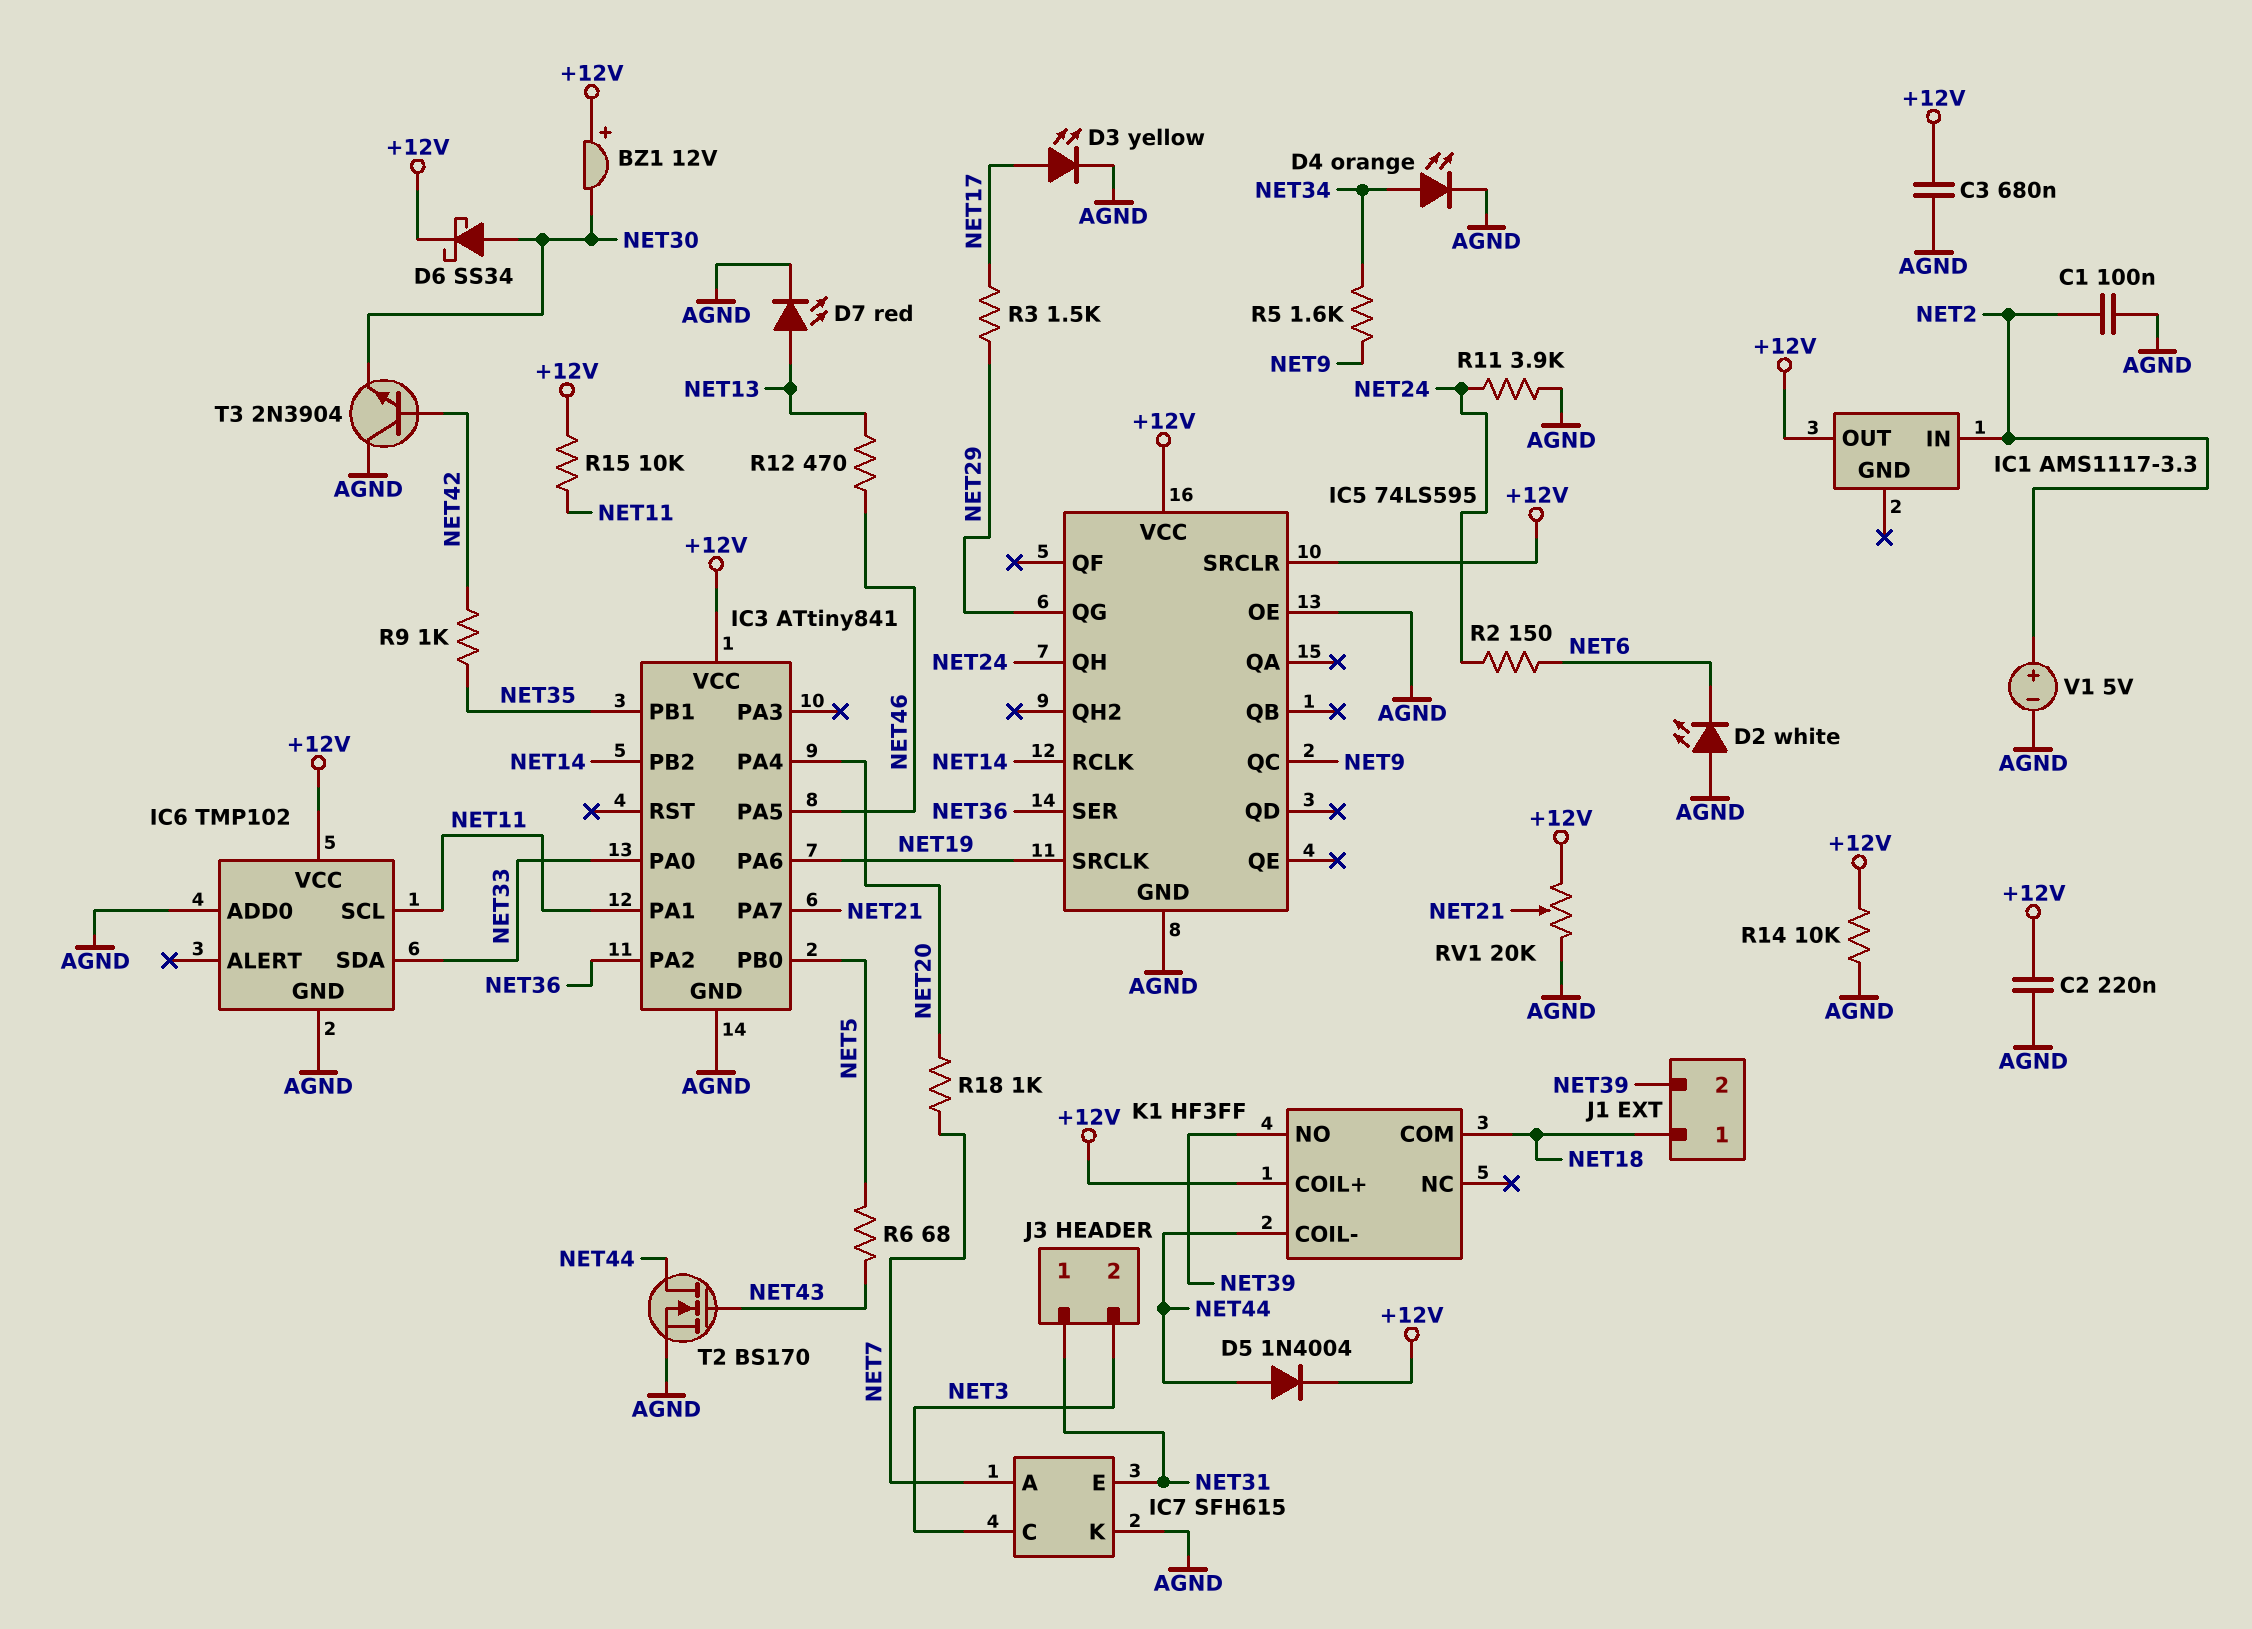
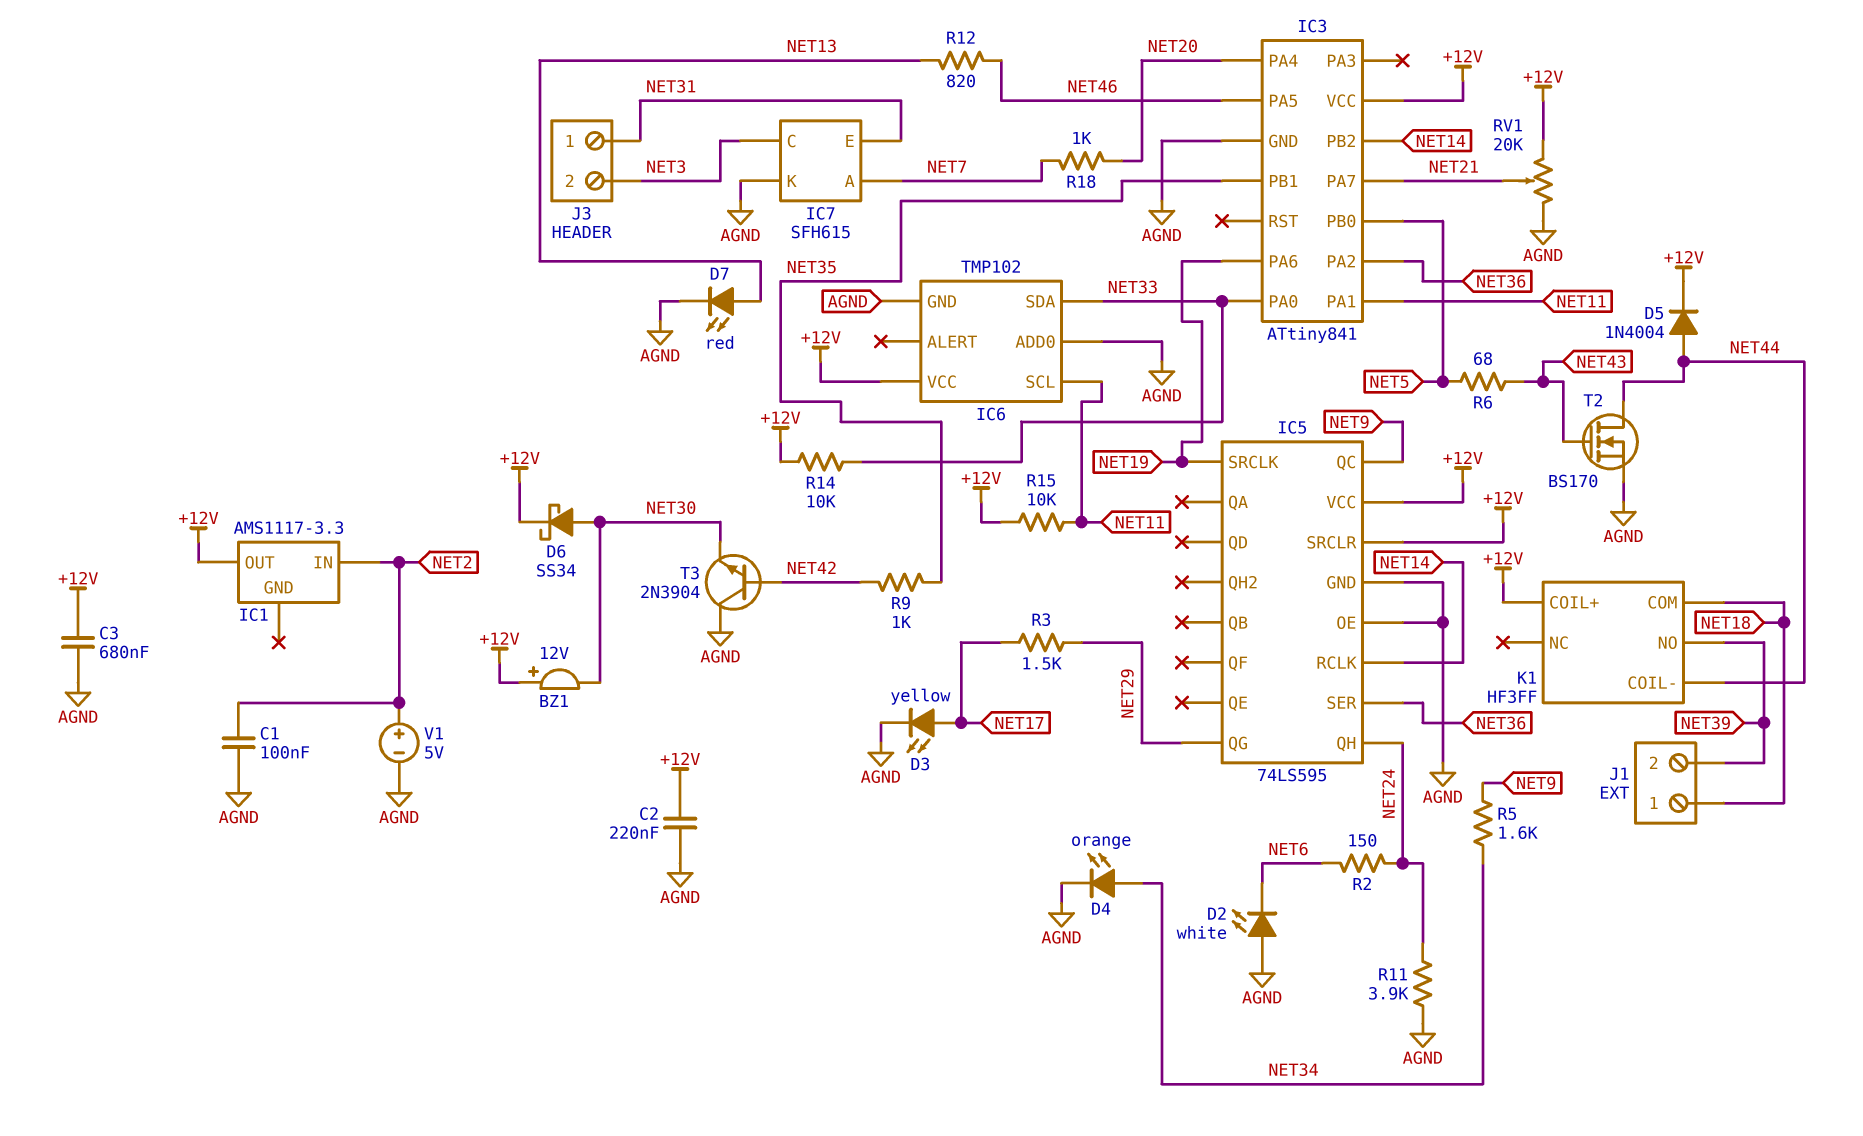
R12: 470 (NET13, NET46) -> 820 (NET13, NET46)
R14: 10k (+12V, AGND) -> 10k (+12V, NET33)

